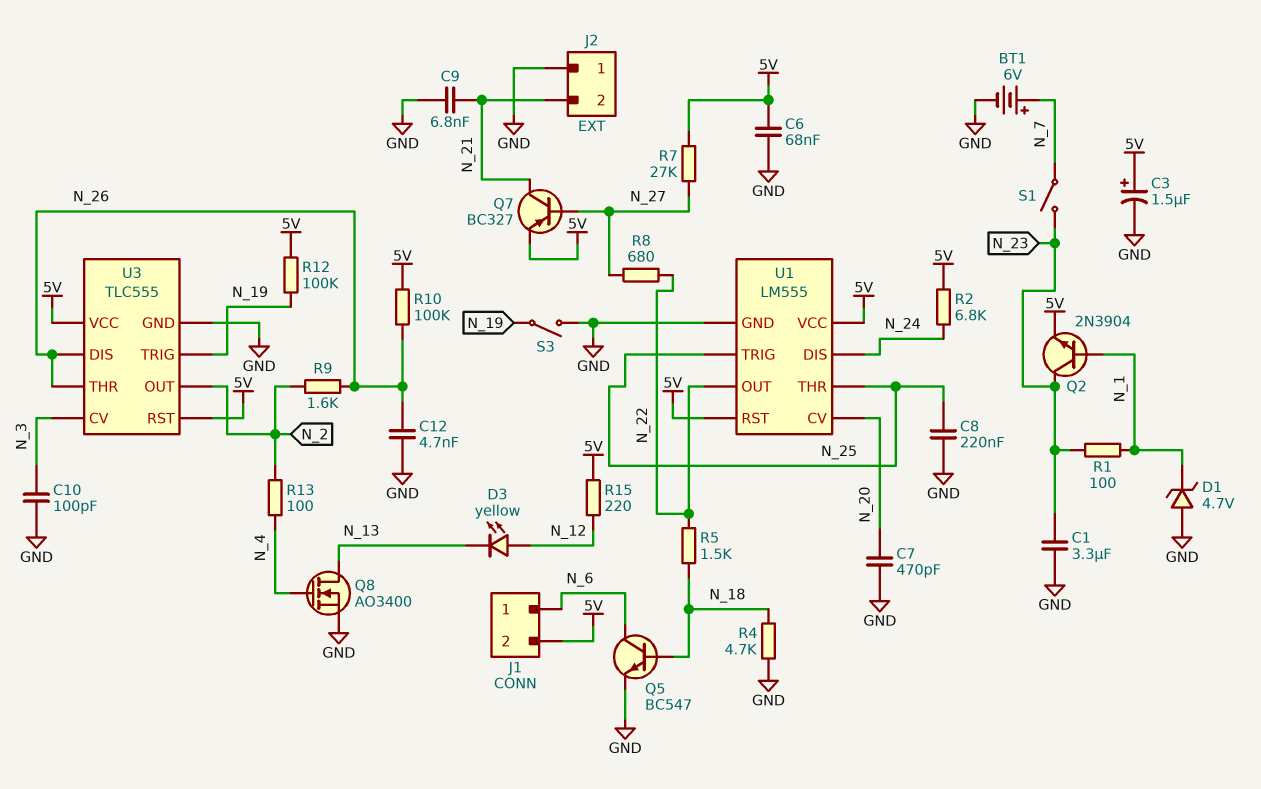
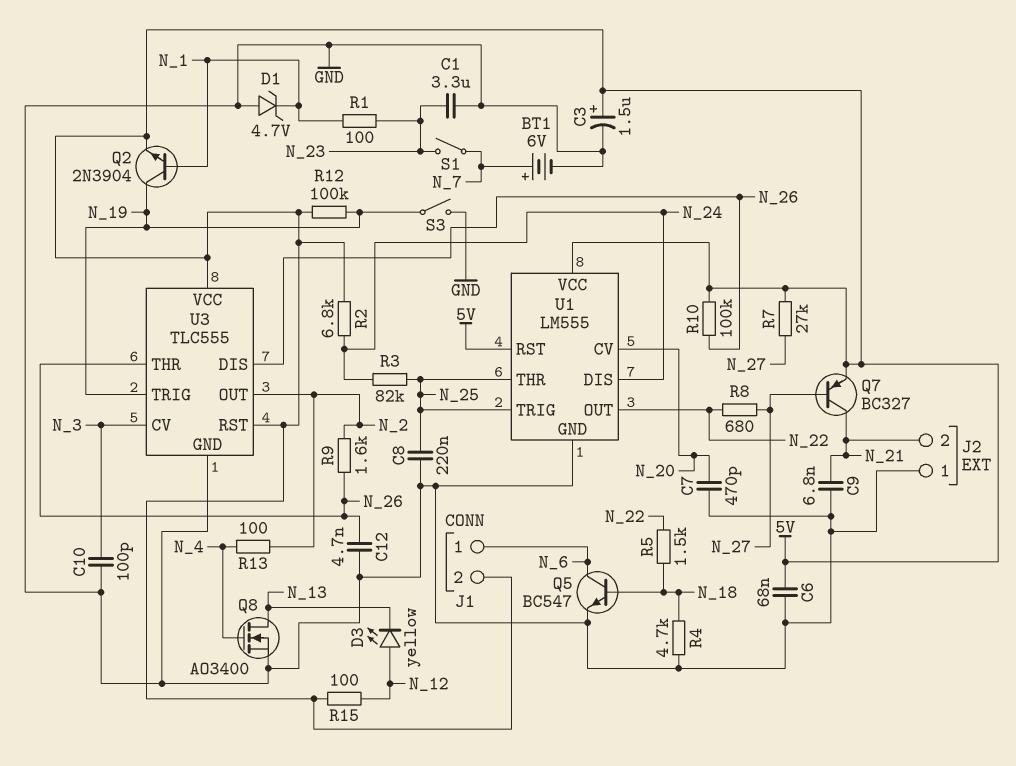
Q2: NPN 2N3904 (B N_1, C N_23, E 5V) -> NPN 2N3904 (B N_1, C N_19, E 5V)
R3: none -> 82k (N_24, N_25)
R15: 220 (5V, N_12) -> 100 (5V, N_12)

